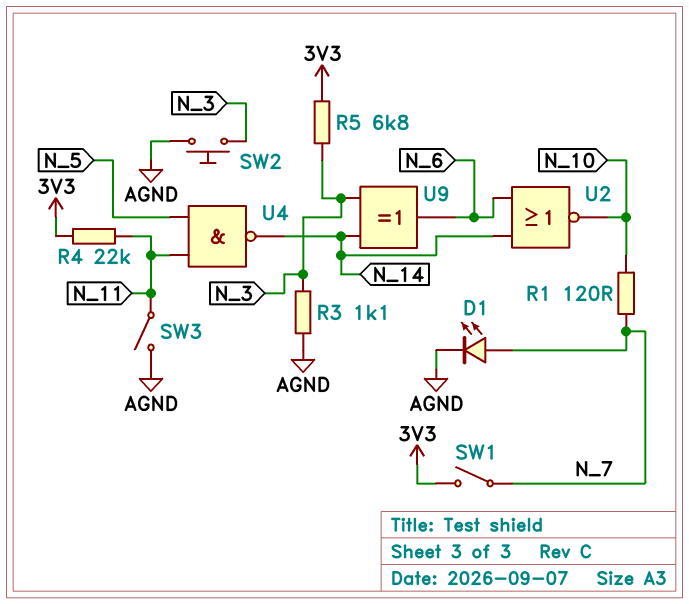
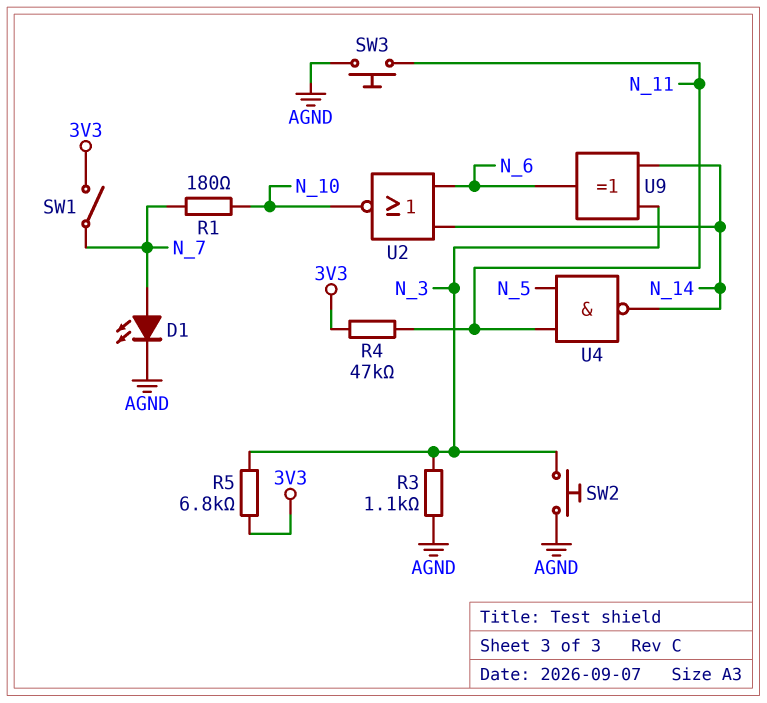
R1: 120 (N_7, N_10) -> 180 (N_7, N_10)
R4: 22k (3V3, N_11) -> 47k (3V3, N_11)
SW3: switch (AGND, N_11) -> button (AGND, N_11)

